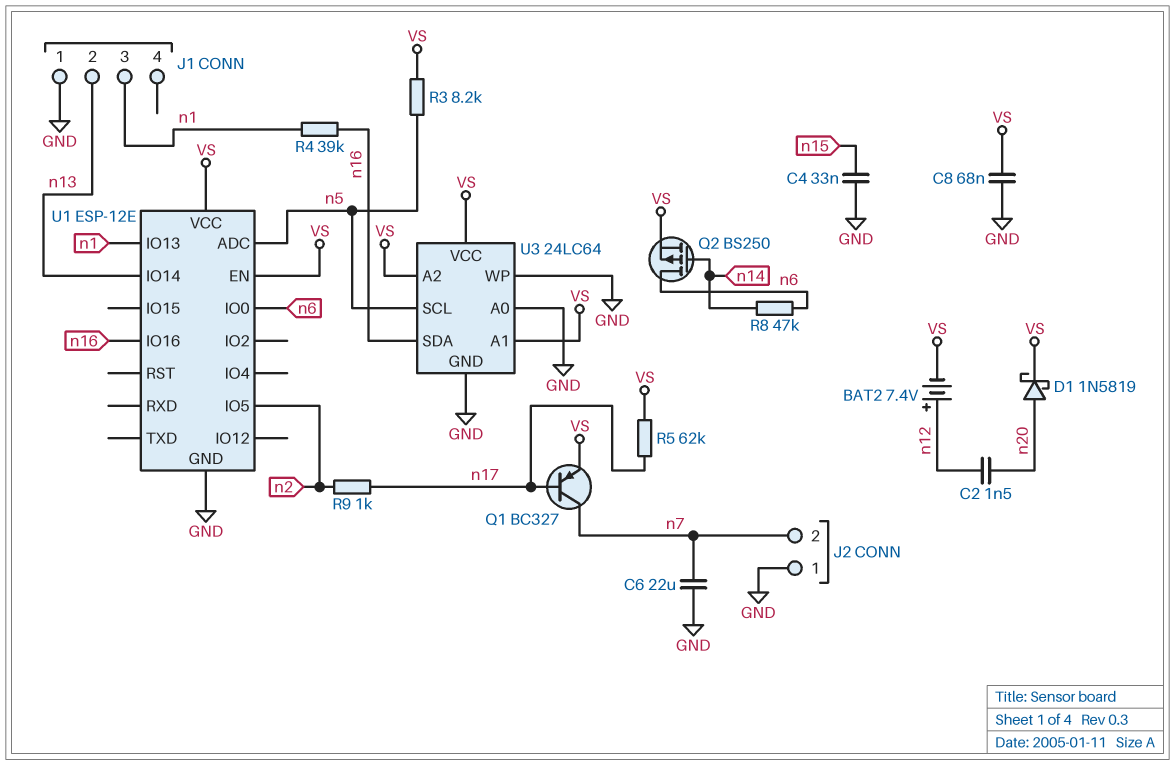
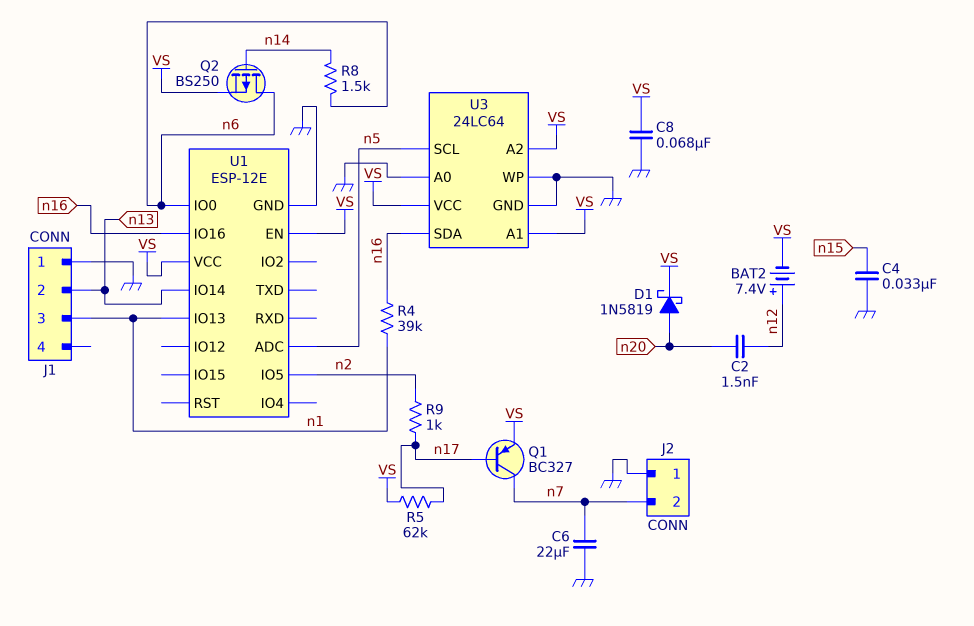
R3: 8.2k (VS, n5) -> none
R8: 47k (n6, n14) -> 1.5k (n6, n14)

